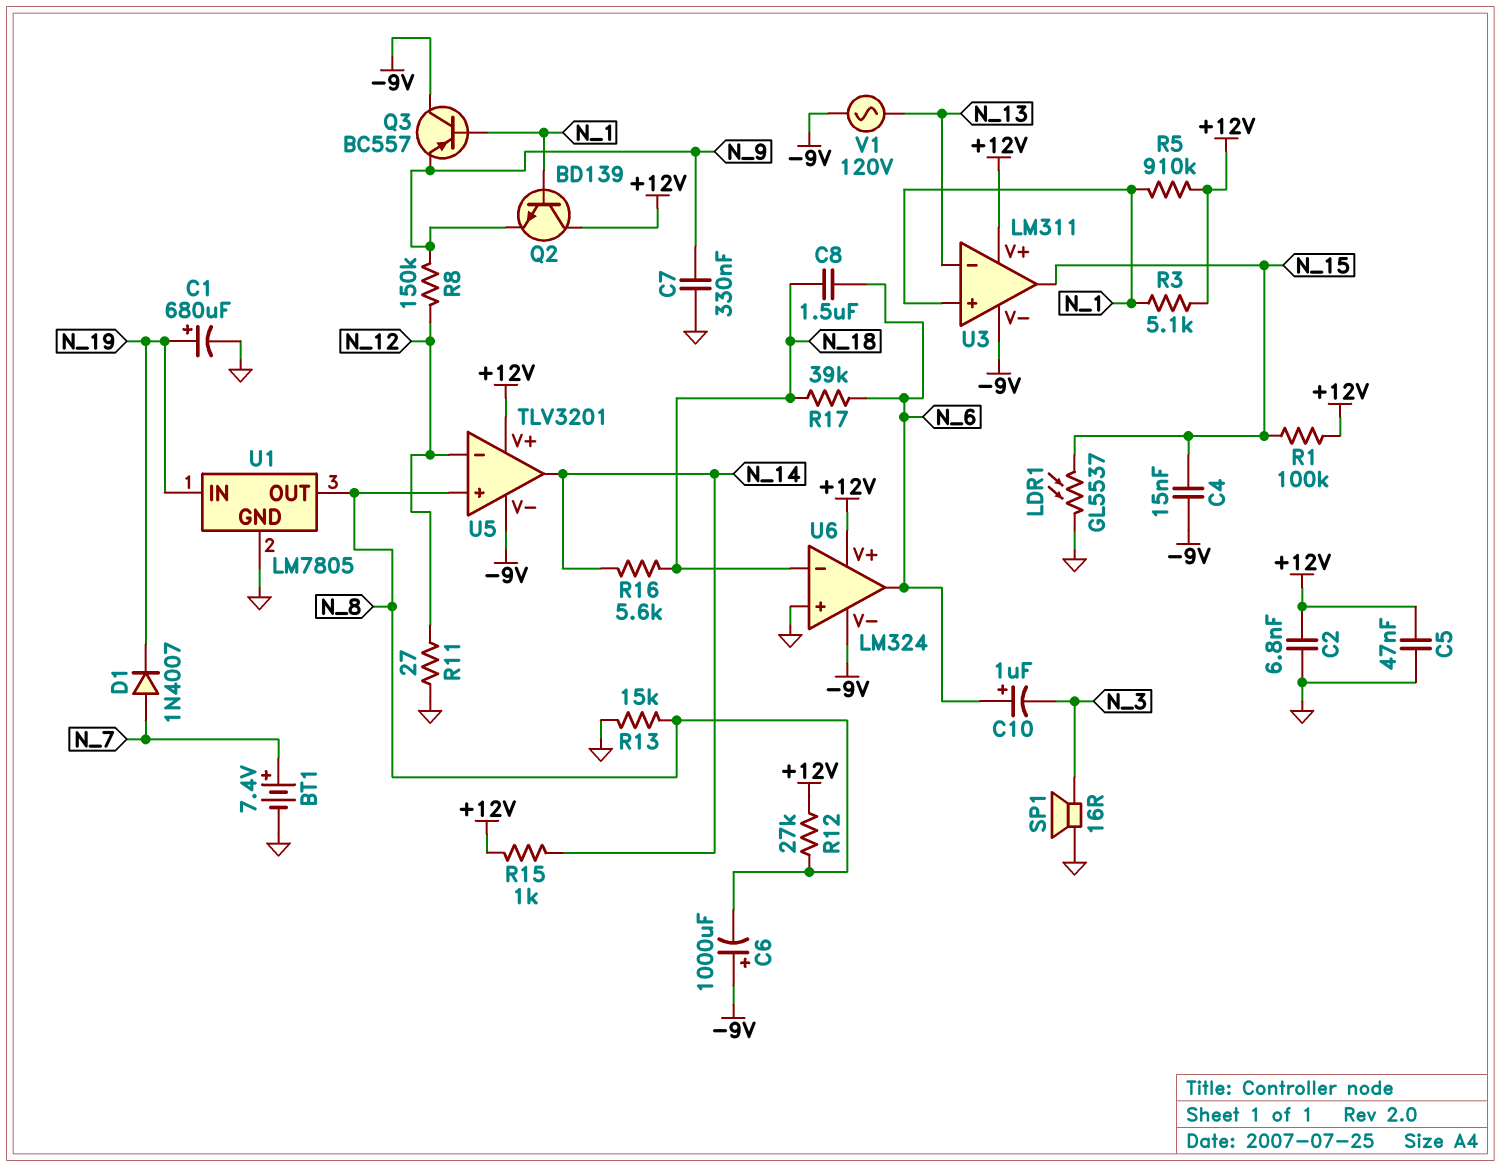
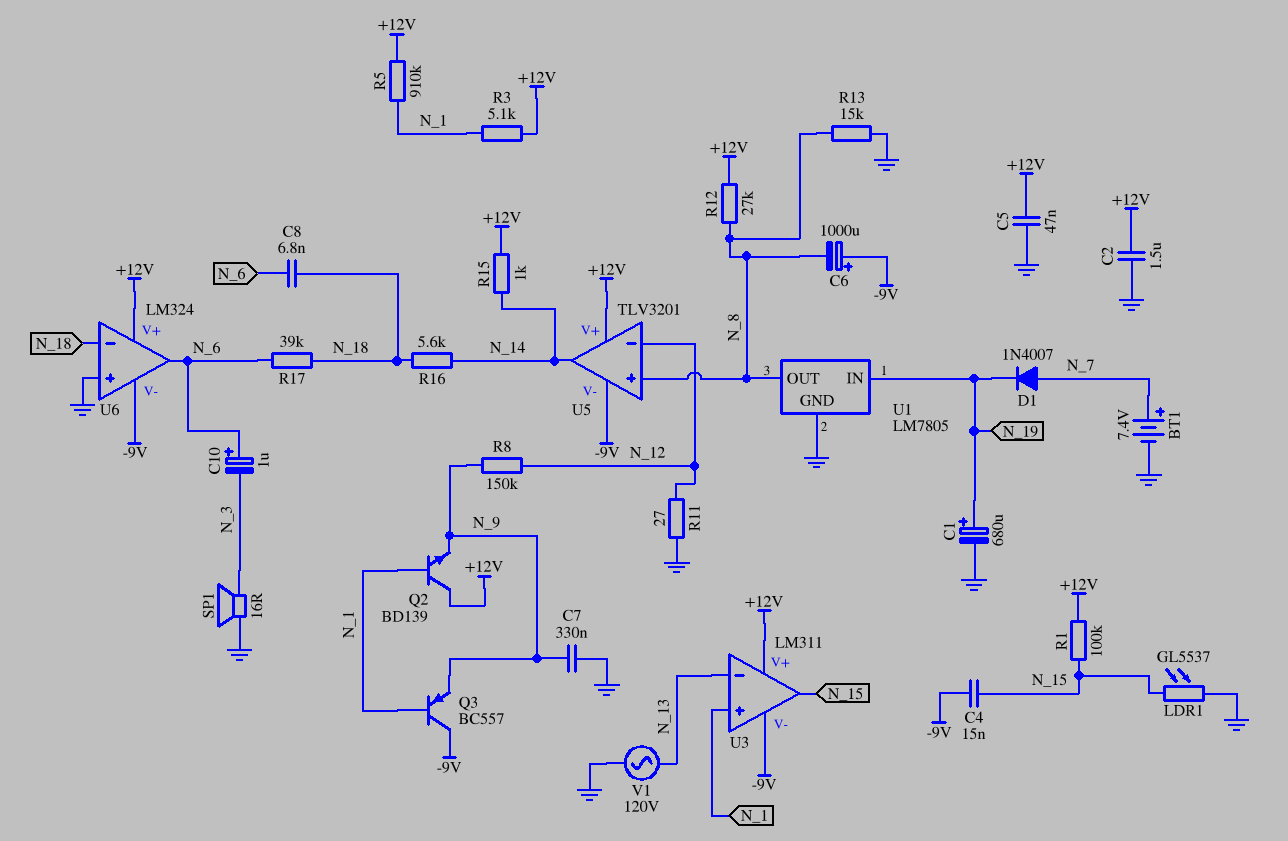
C2: 6.8nF (+12V, GND) -> 1.5uF (+12V, GND)
C8: 1.5uF (N_6, N_18) -> 6.8nF (N_6, N_18)
V1: AC 120V (-9V, N_13) -> AC 120V (GND, N_13)

